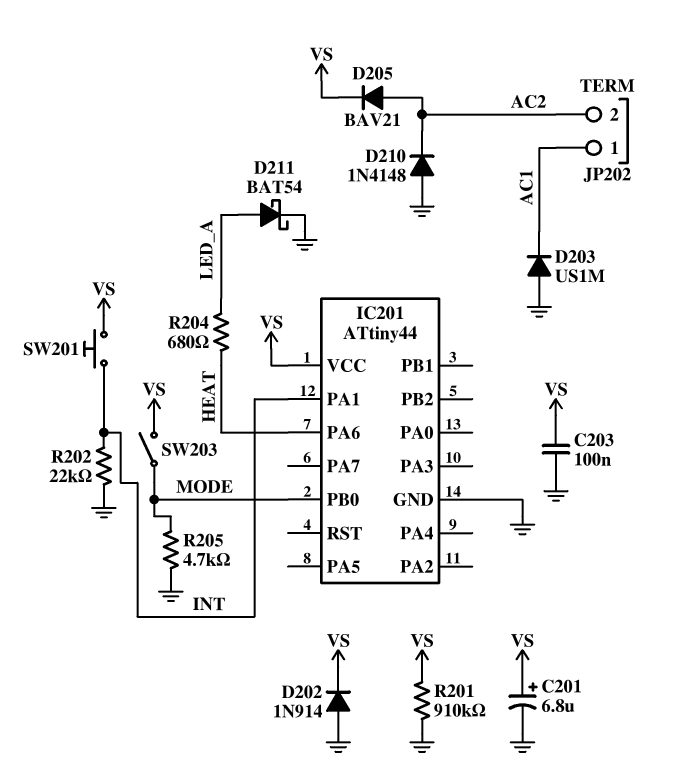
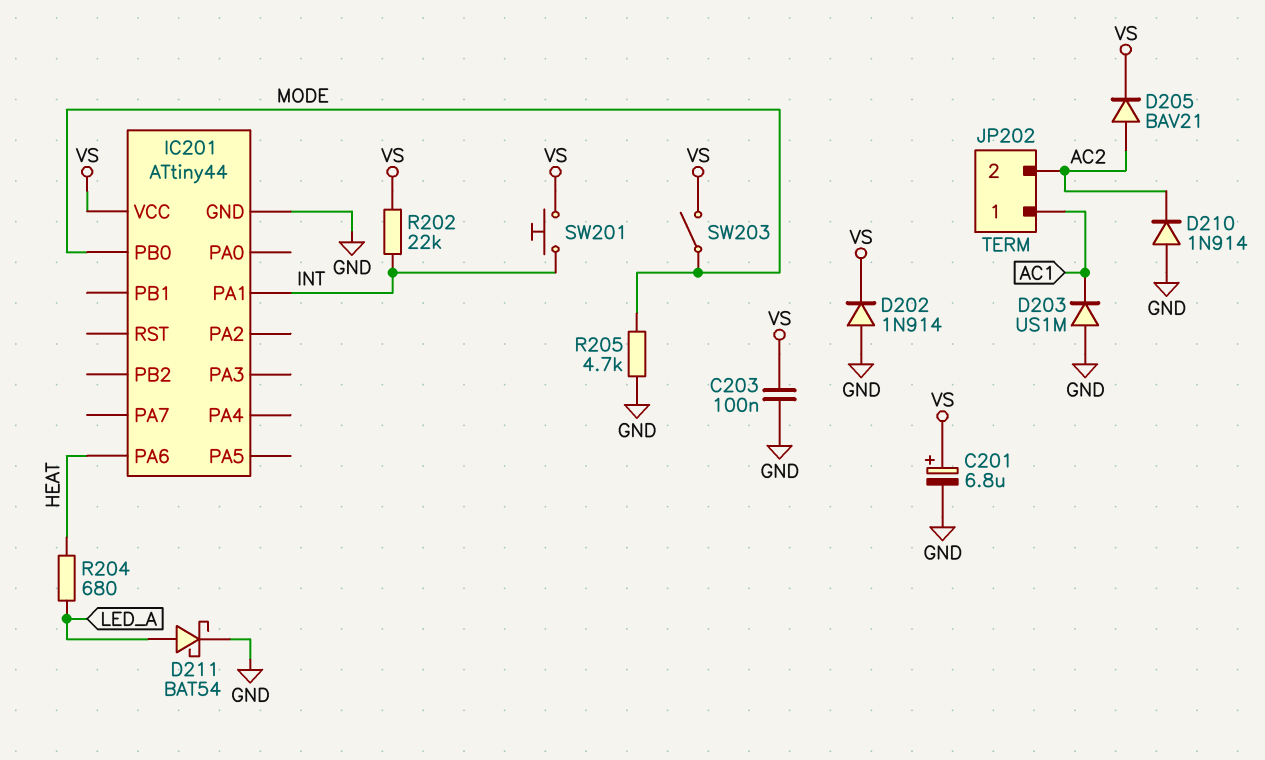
D210: diode 1N4148 (A GND, K AC2) -> diode 1N914 (A GND, K AC2)
R201: 910k (GND, VS) -> none
R202: 22k (GND, INT) -> 22k (INT, VS)

